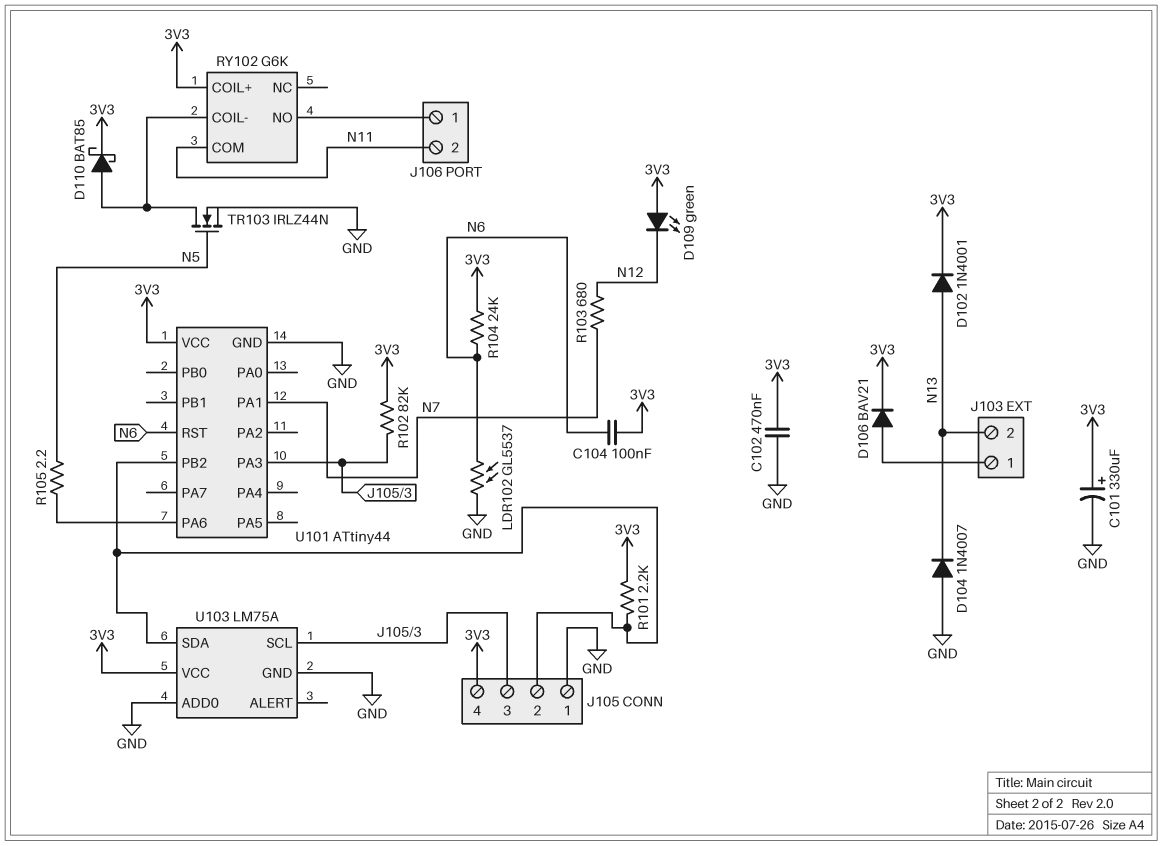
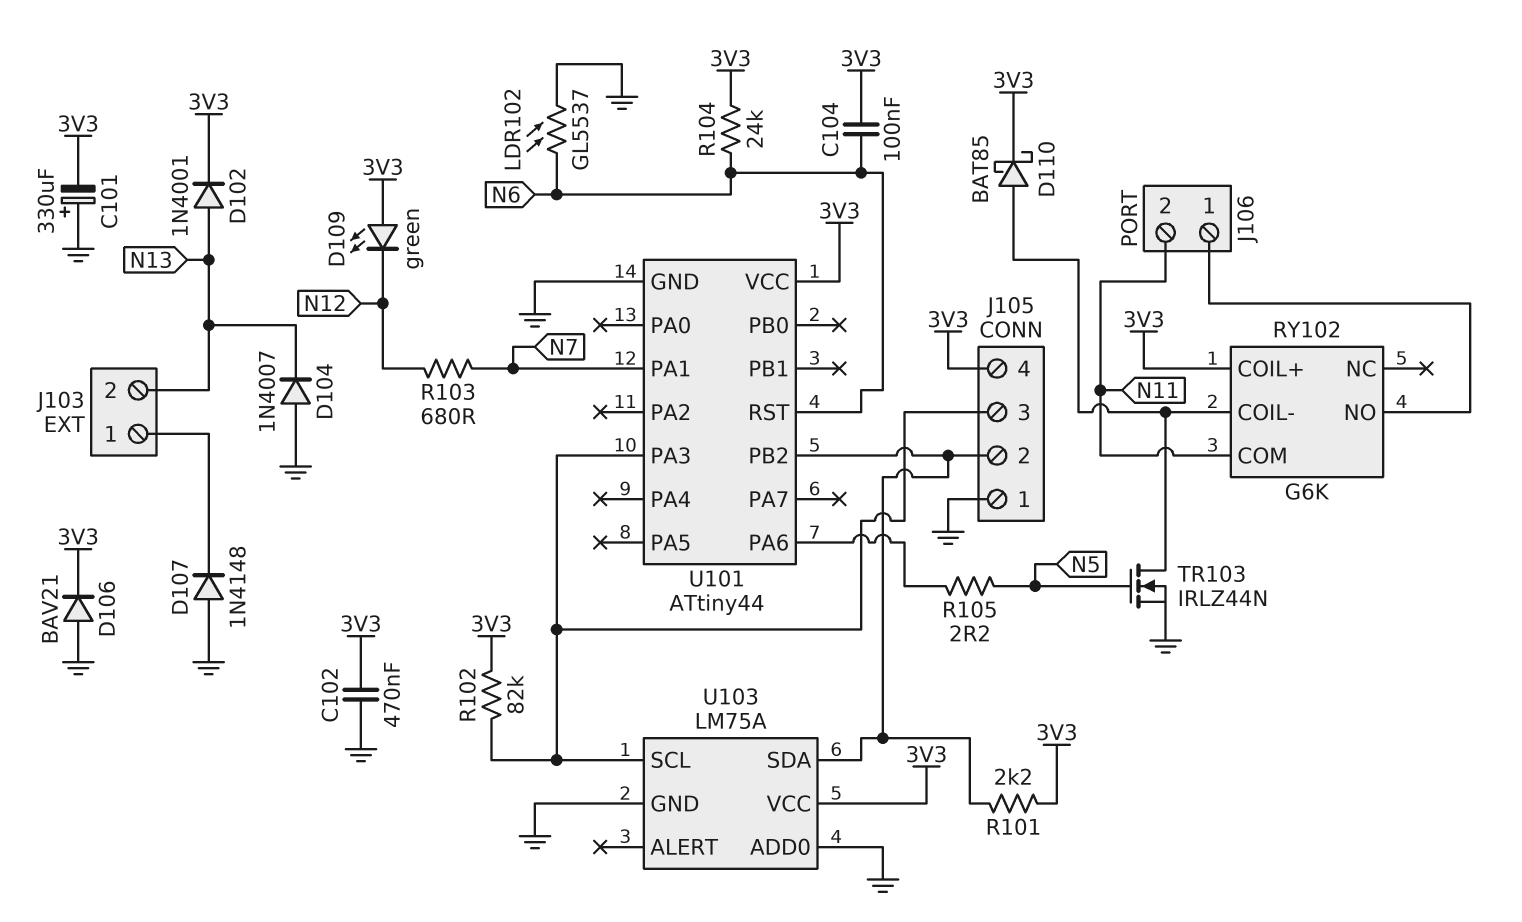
C101: 330uF (plus 3V3, minus GND) -> 330uF (plus GND, minus 3V3)
D106: diode BAV21 (A J103/1, K 3V3) -> diode BAV21 (A GND, K 3V3)
D107: none -> diode 1N4148 (A GND, K J103/1)

